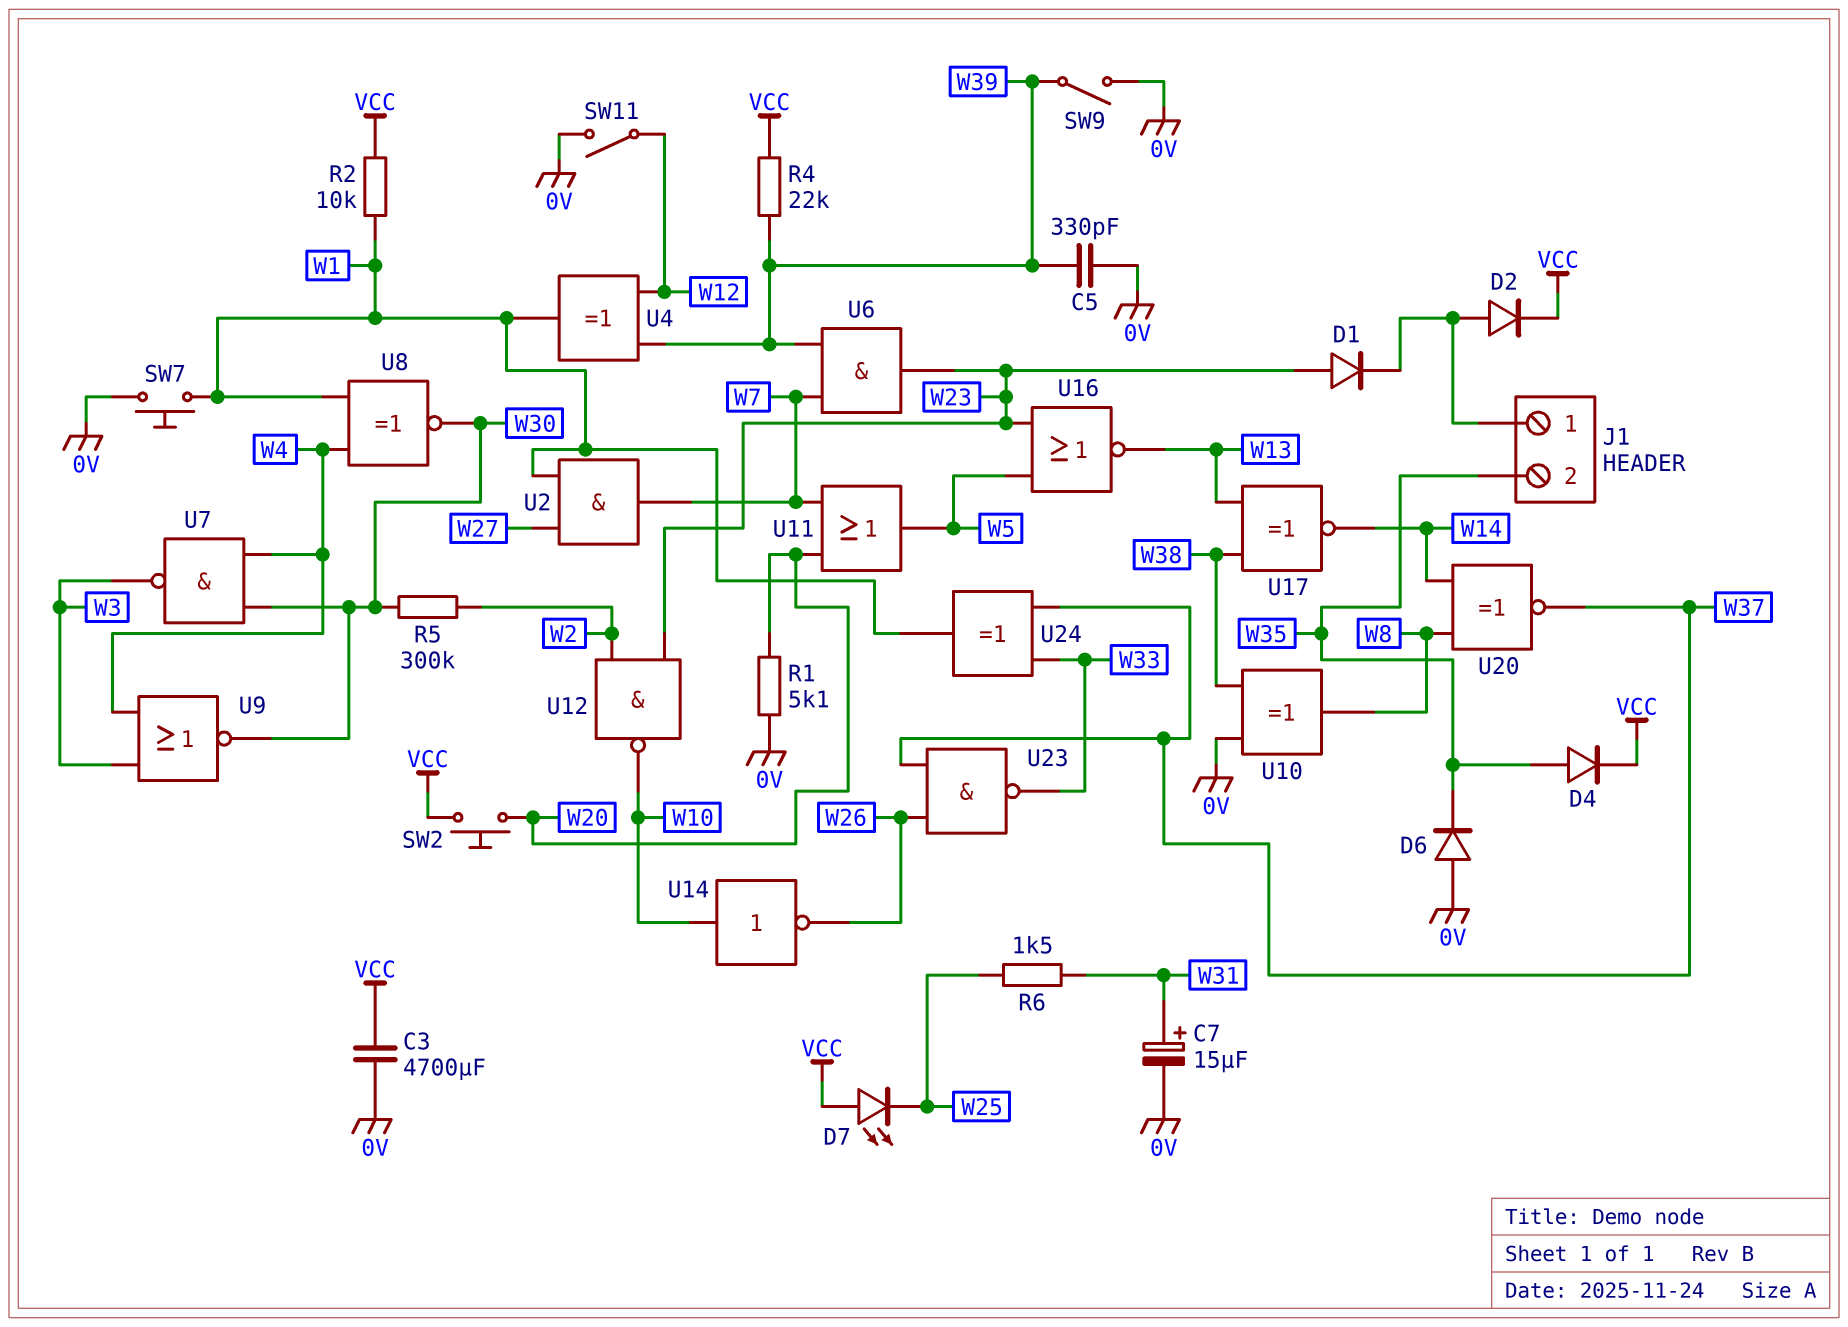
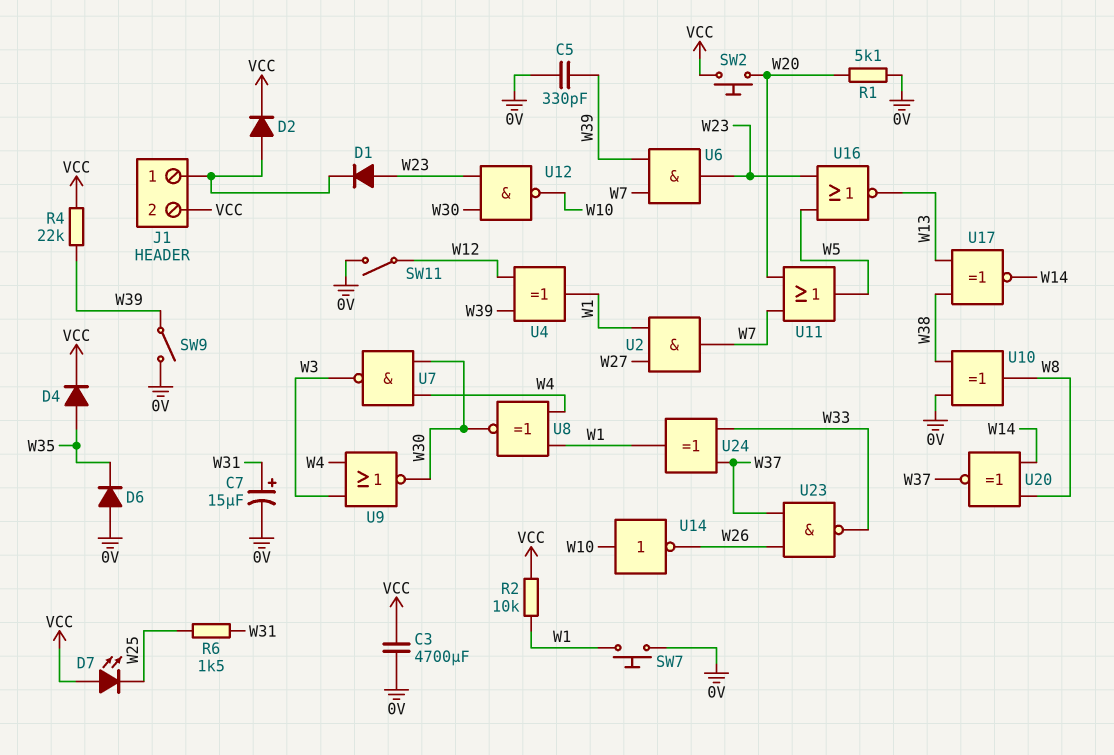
J1 pin 2: W35 -> VCC
R5: 300k (W2, W30) -> none
U12: NAND (in W2, in W23, out W10) -> NAND (in W23, in W30, out W10)

